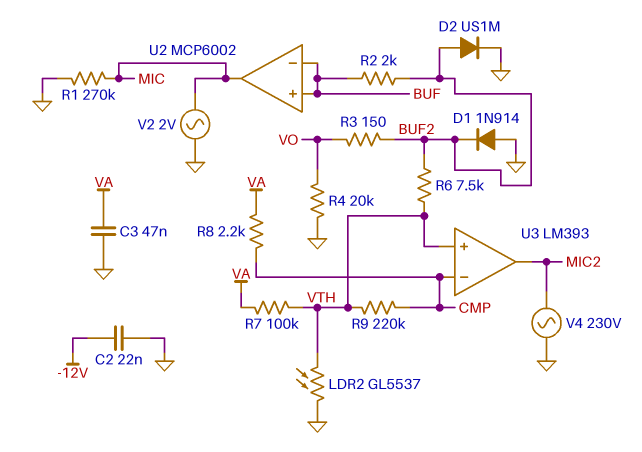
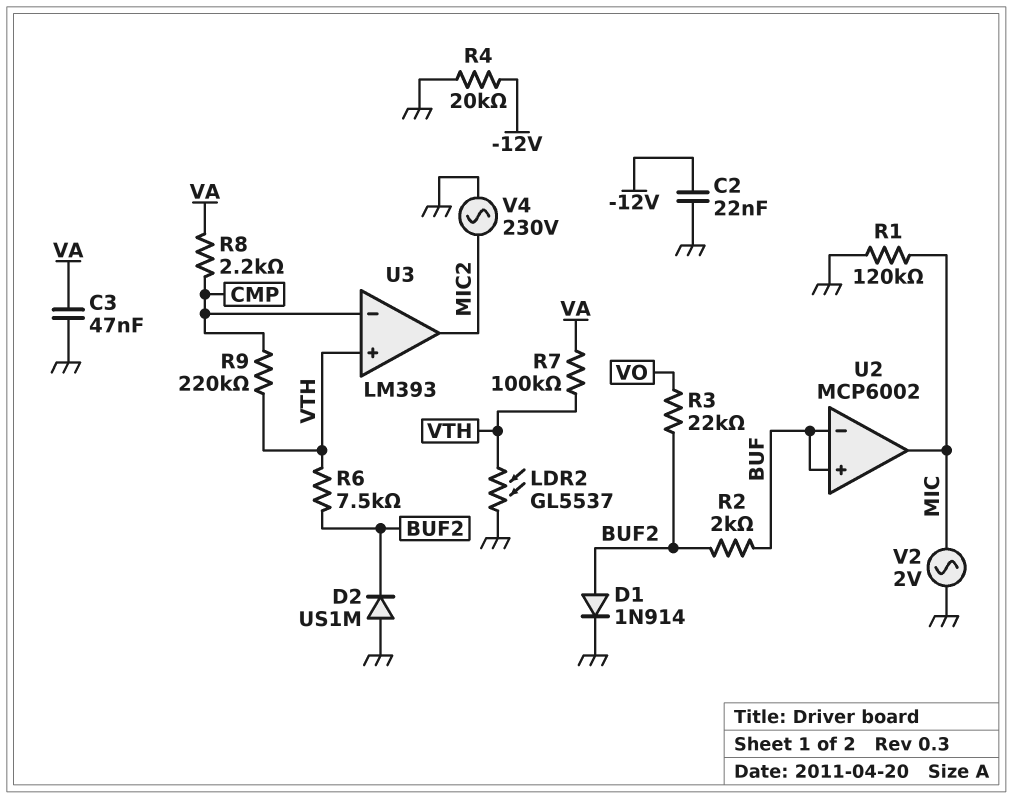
D1: diode 1N914 (A GND, K BUF2) -> diode 1N914 (A BUF2, K GND)
D2: diode US1M (A BUF2, K GND) -> diode US1M (A GND, K BUF2)
R1: 270k (GND, MIC) -> 120k (GND, MIC)
R3: 150 (BUF2, VO) -> 22k (BUF2, VO)
R4: 20k (GND, VO) -> 20k (-12V, GND)

